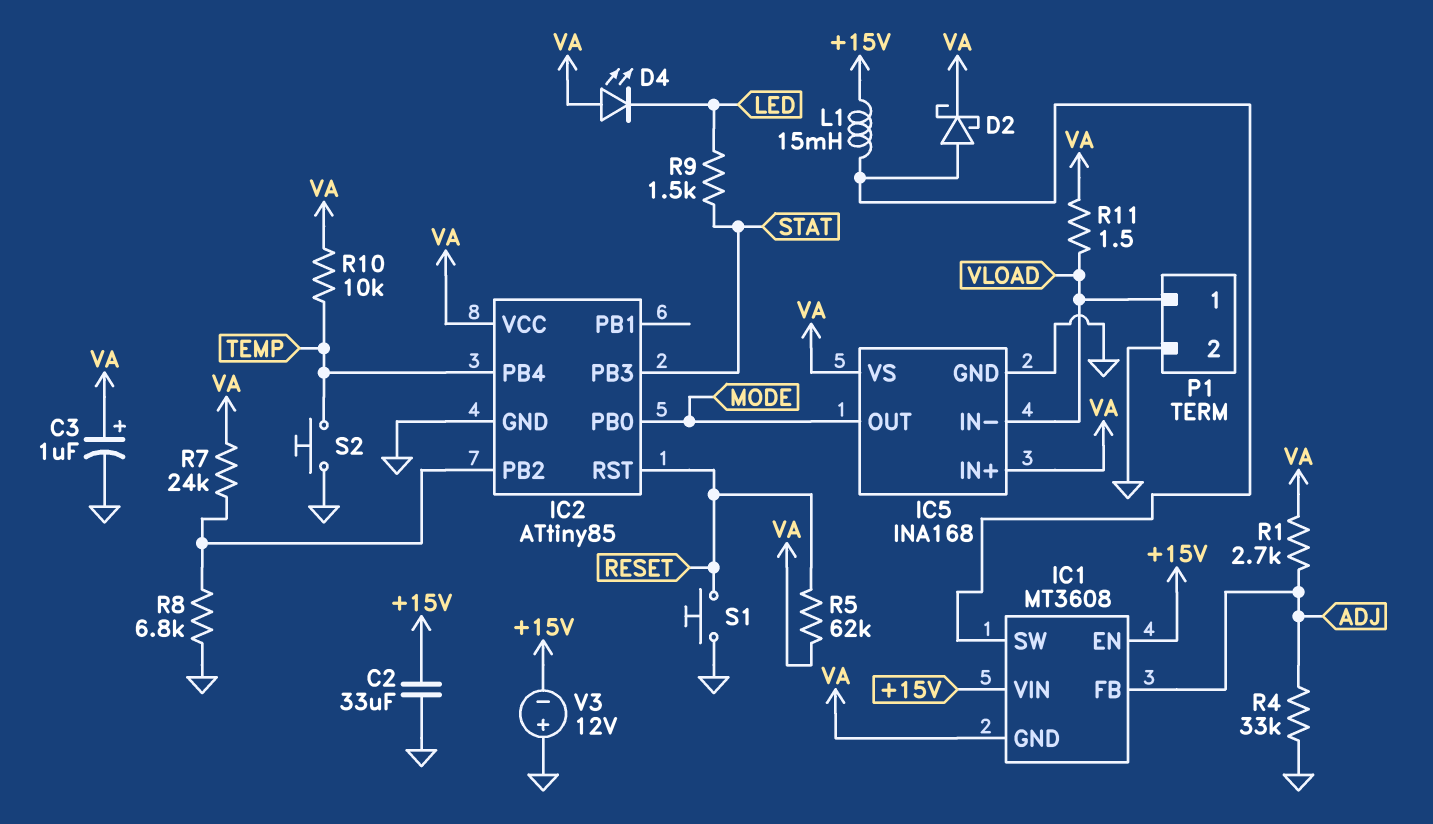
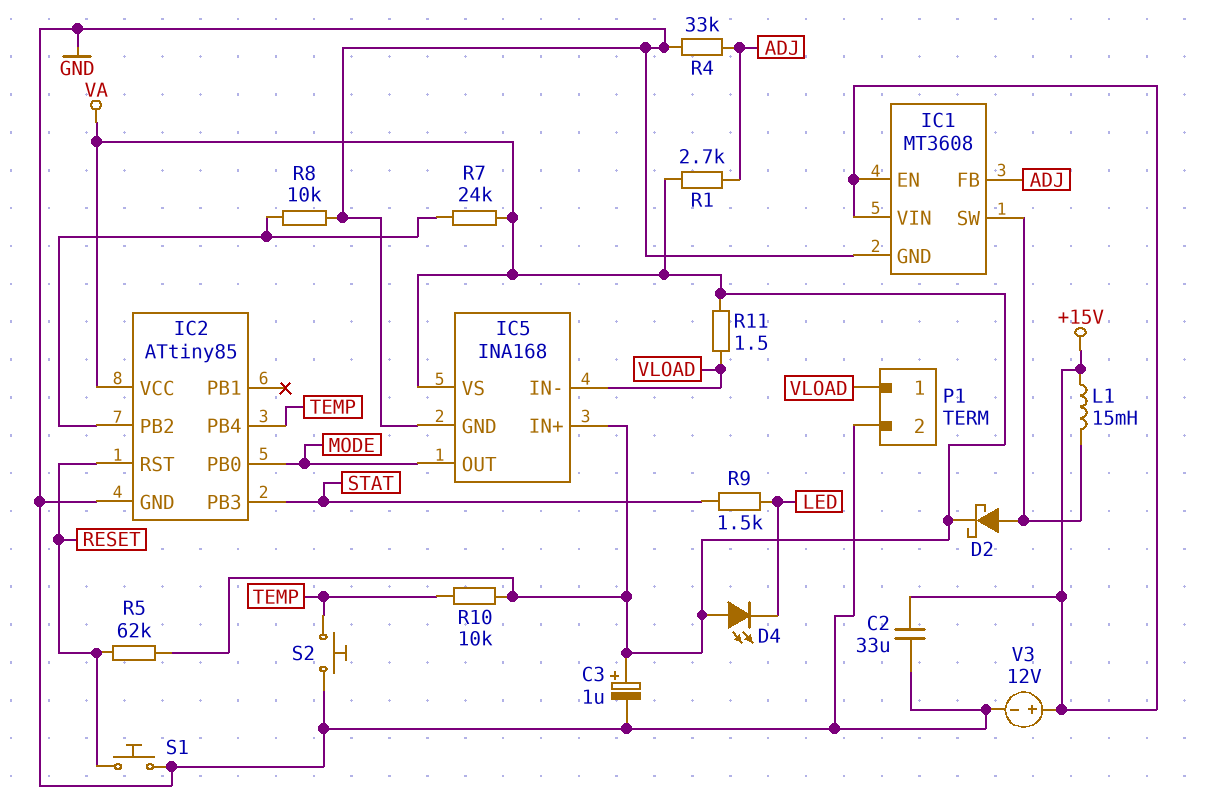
IC1 pin GND: VA -> GND
R8: 6.8k (GND, IC2/PB2) -> 10k (GND, IC2/PB2)
V3: 12V (plus GND, minus +15V) -> 12V (plus +15V, minus GND)

